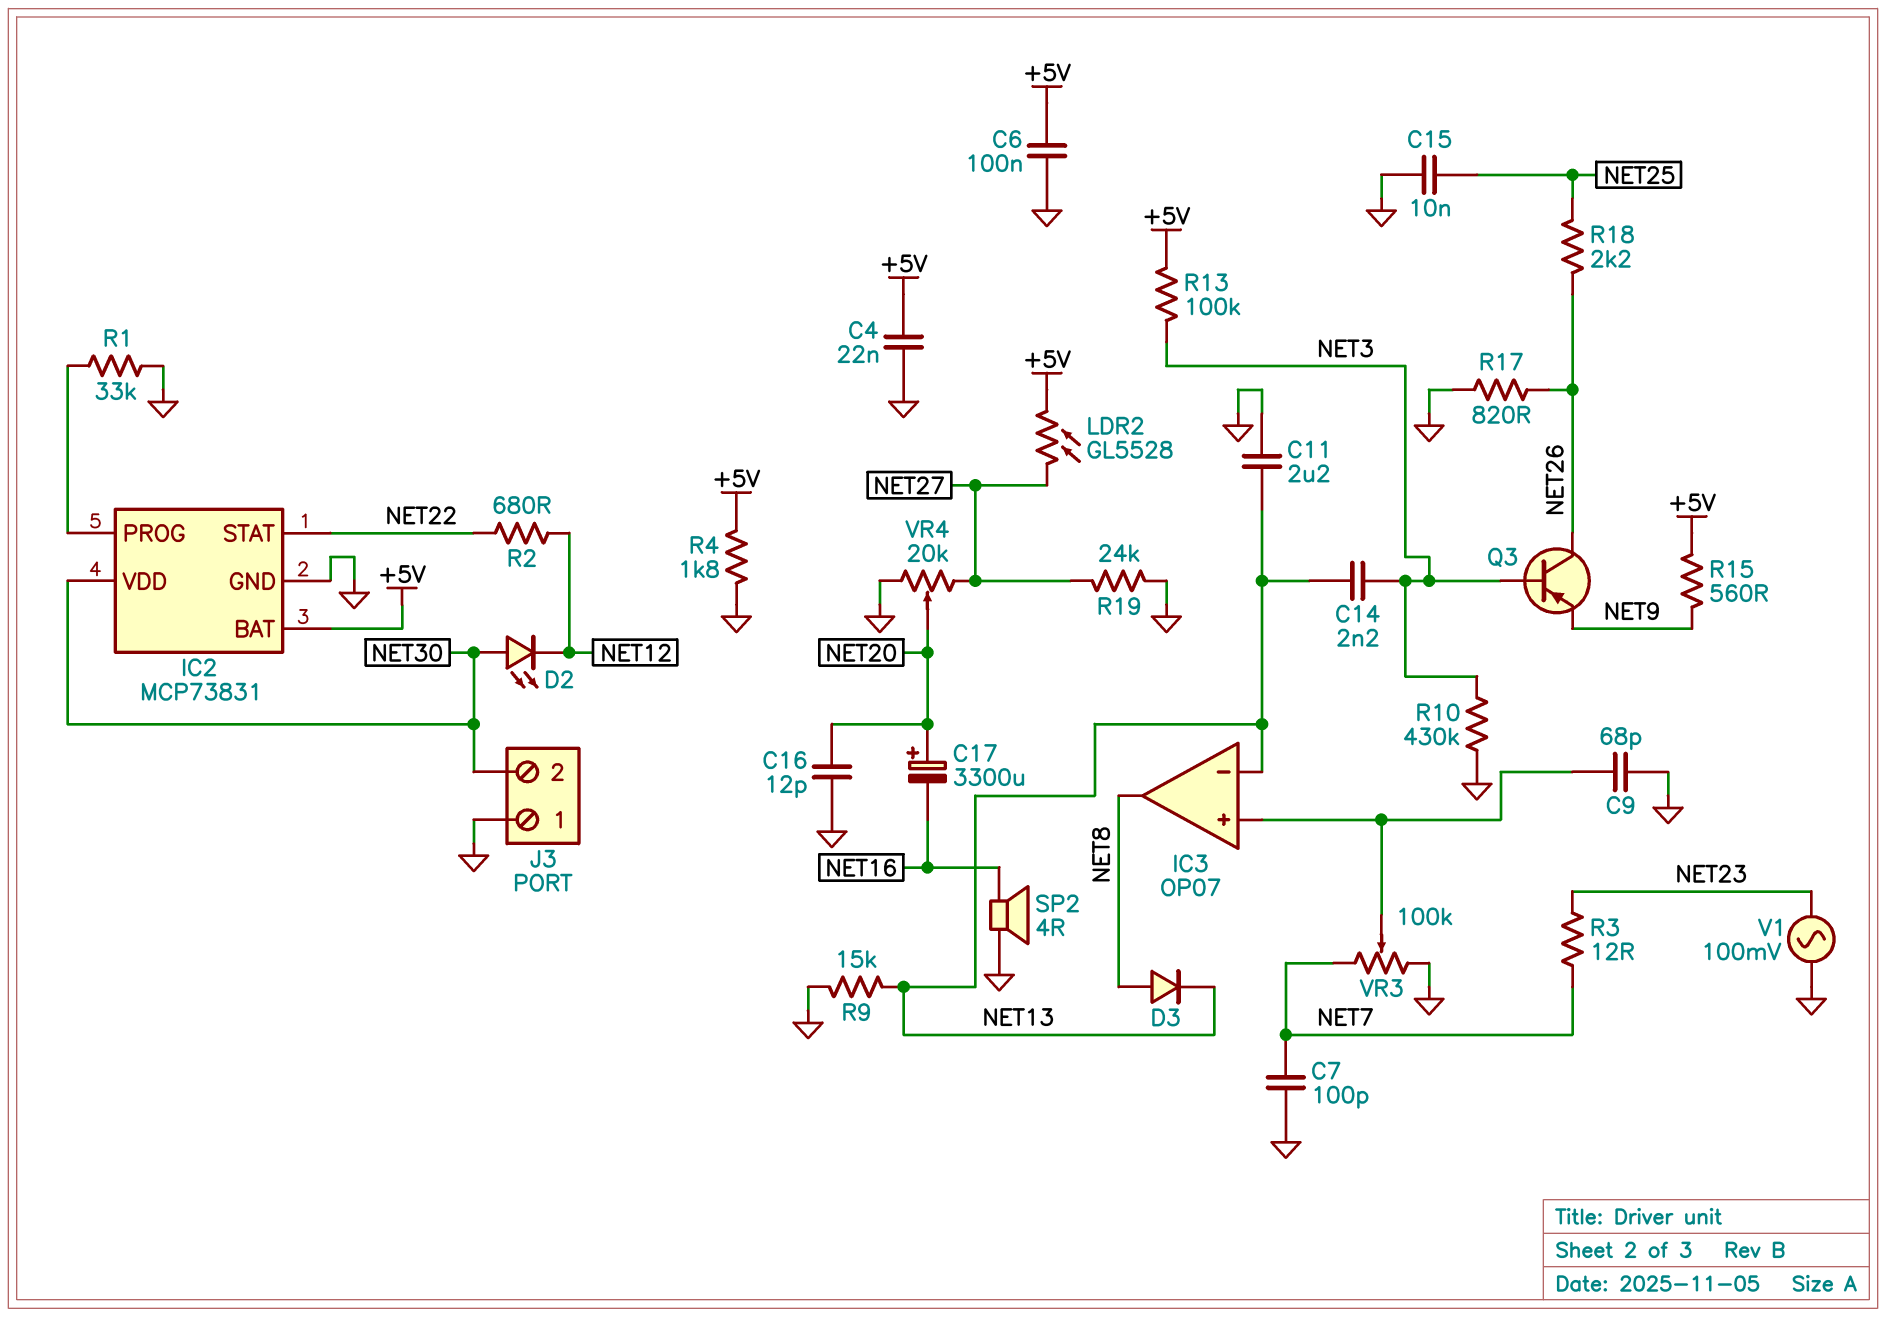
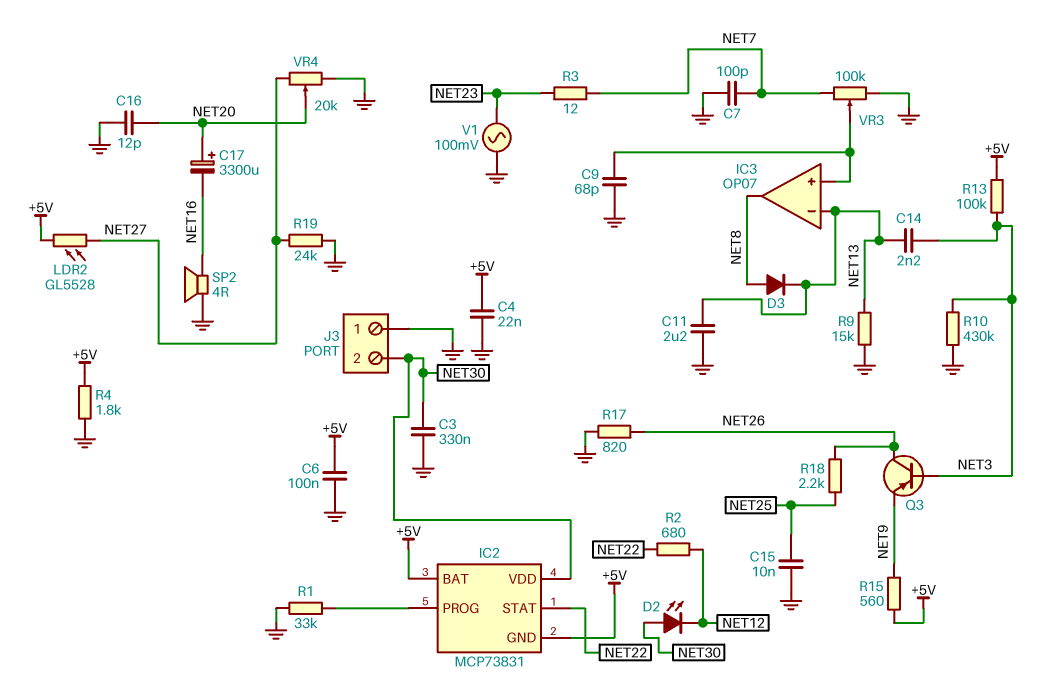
C3: none -> 330nF (GND, NET30)
IC2 pin GND: GND -> +5V

